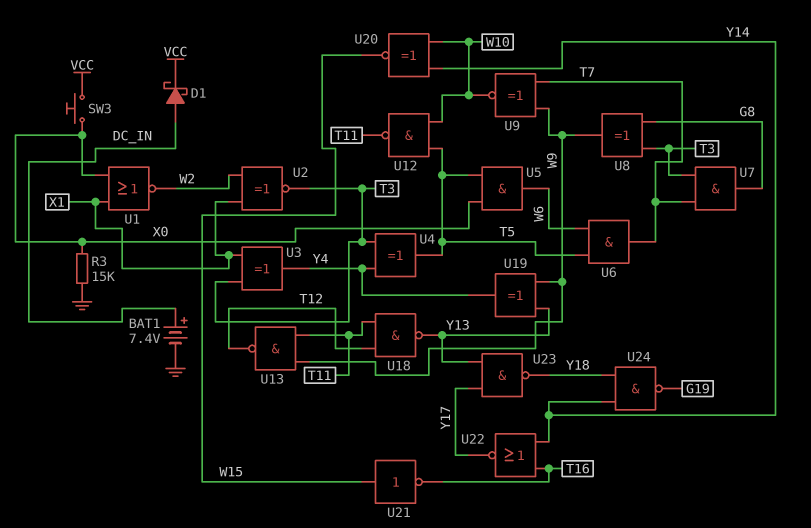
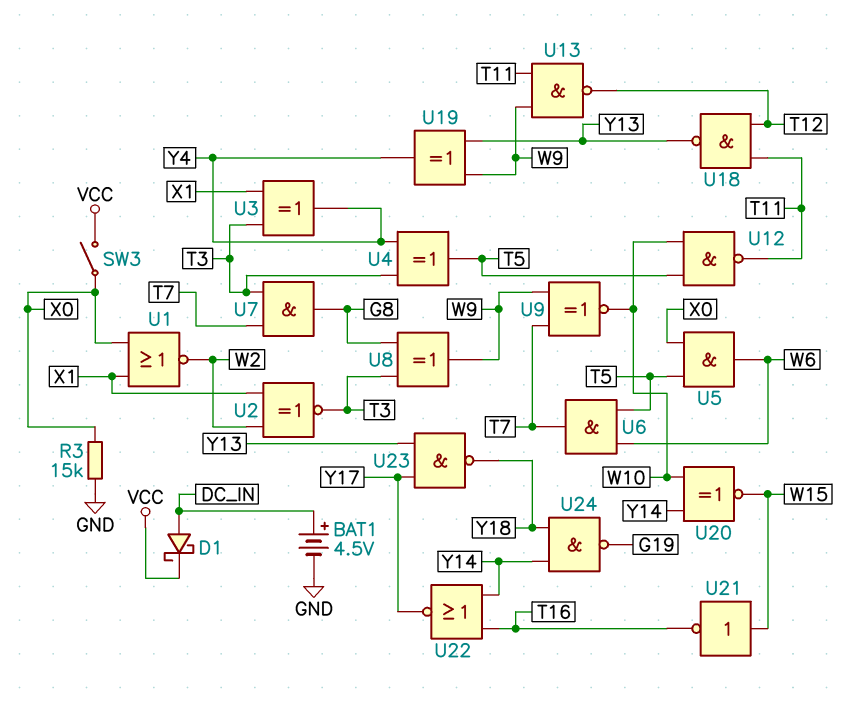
BAT1: 7.4V (plus DC_IN, minus GND) -> 4.5V (plus DC_IN, minus GND)
SW3: button (VCC, X0) -> switch (VCC, X0)

